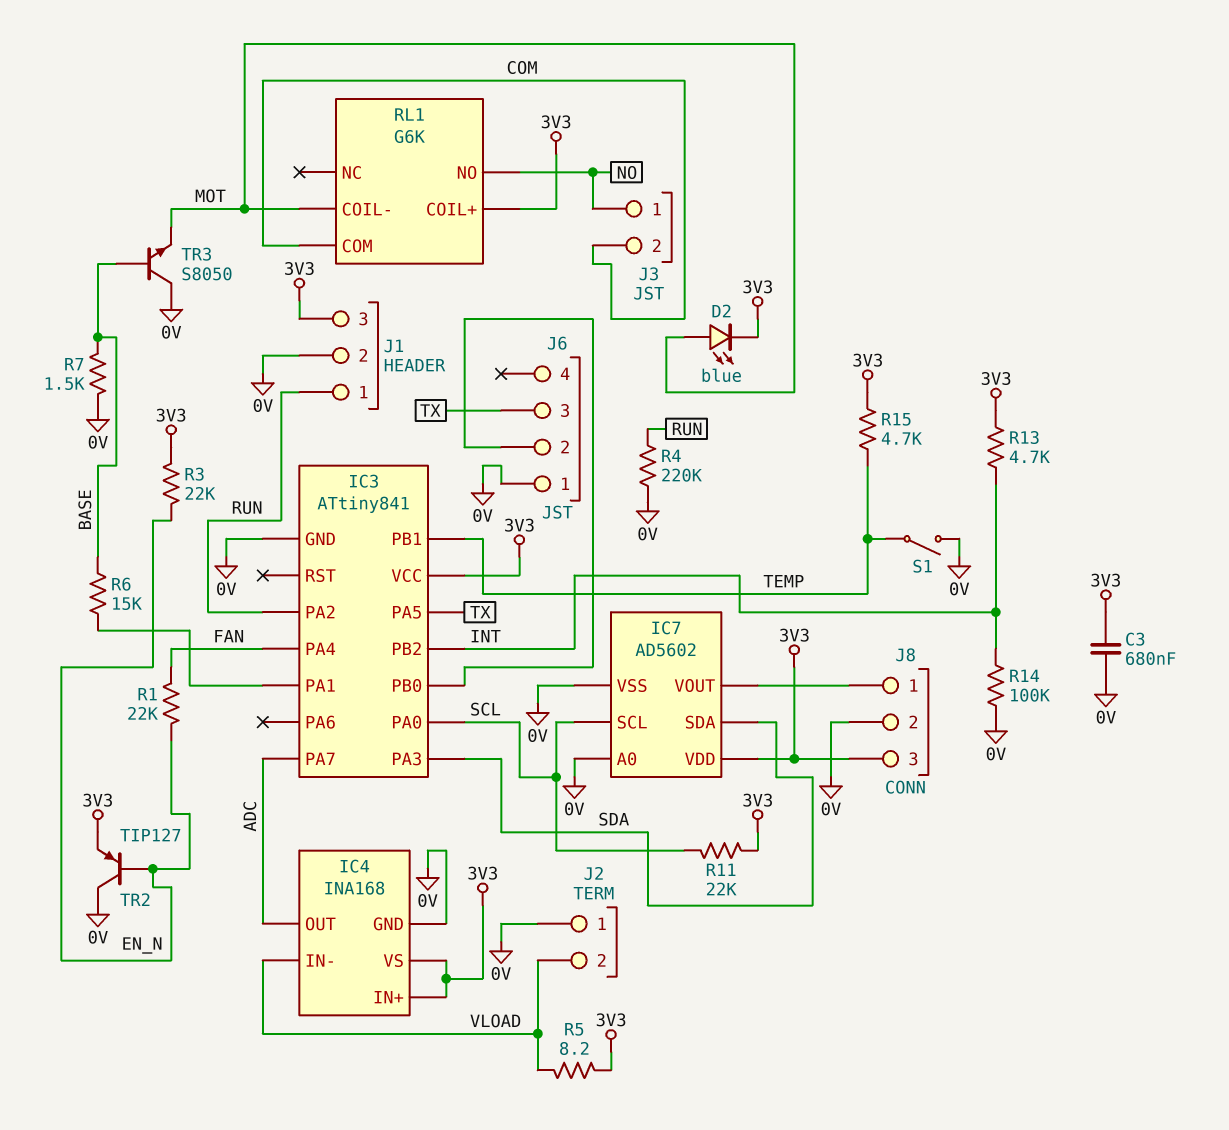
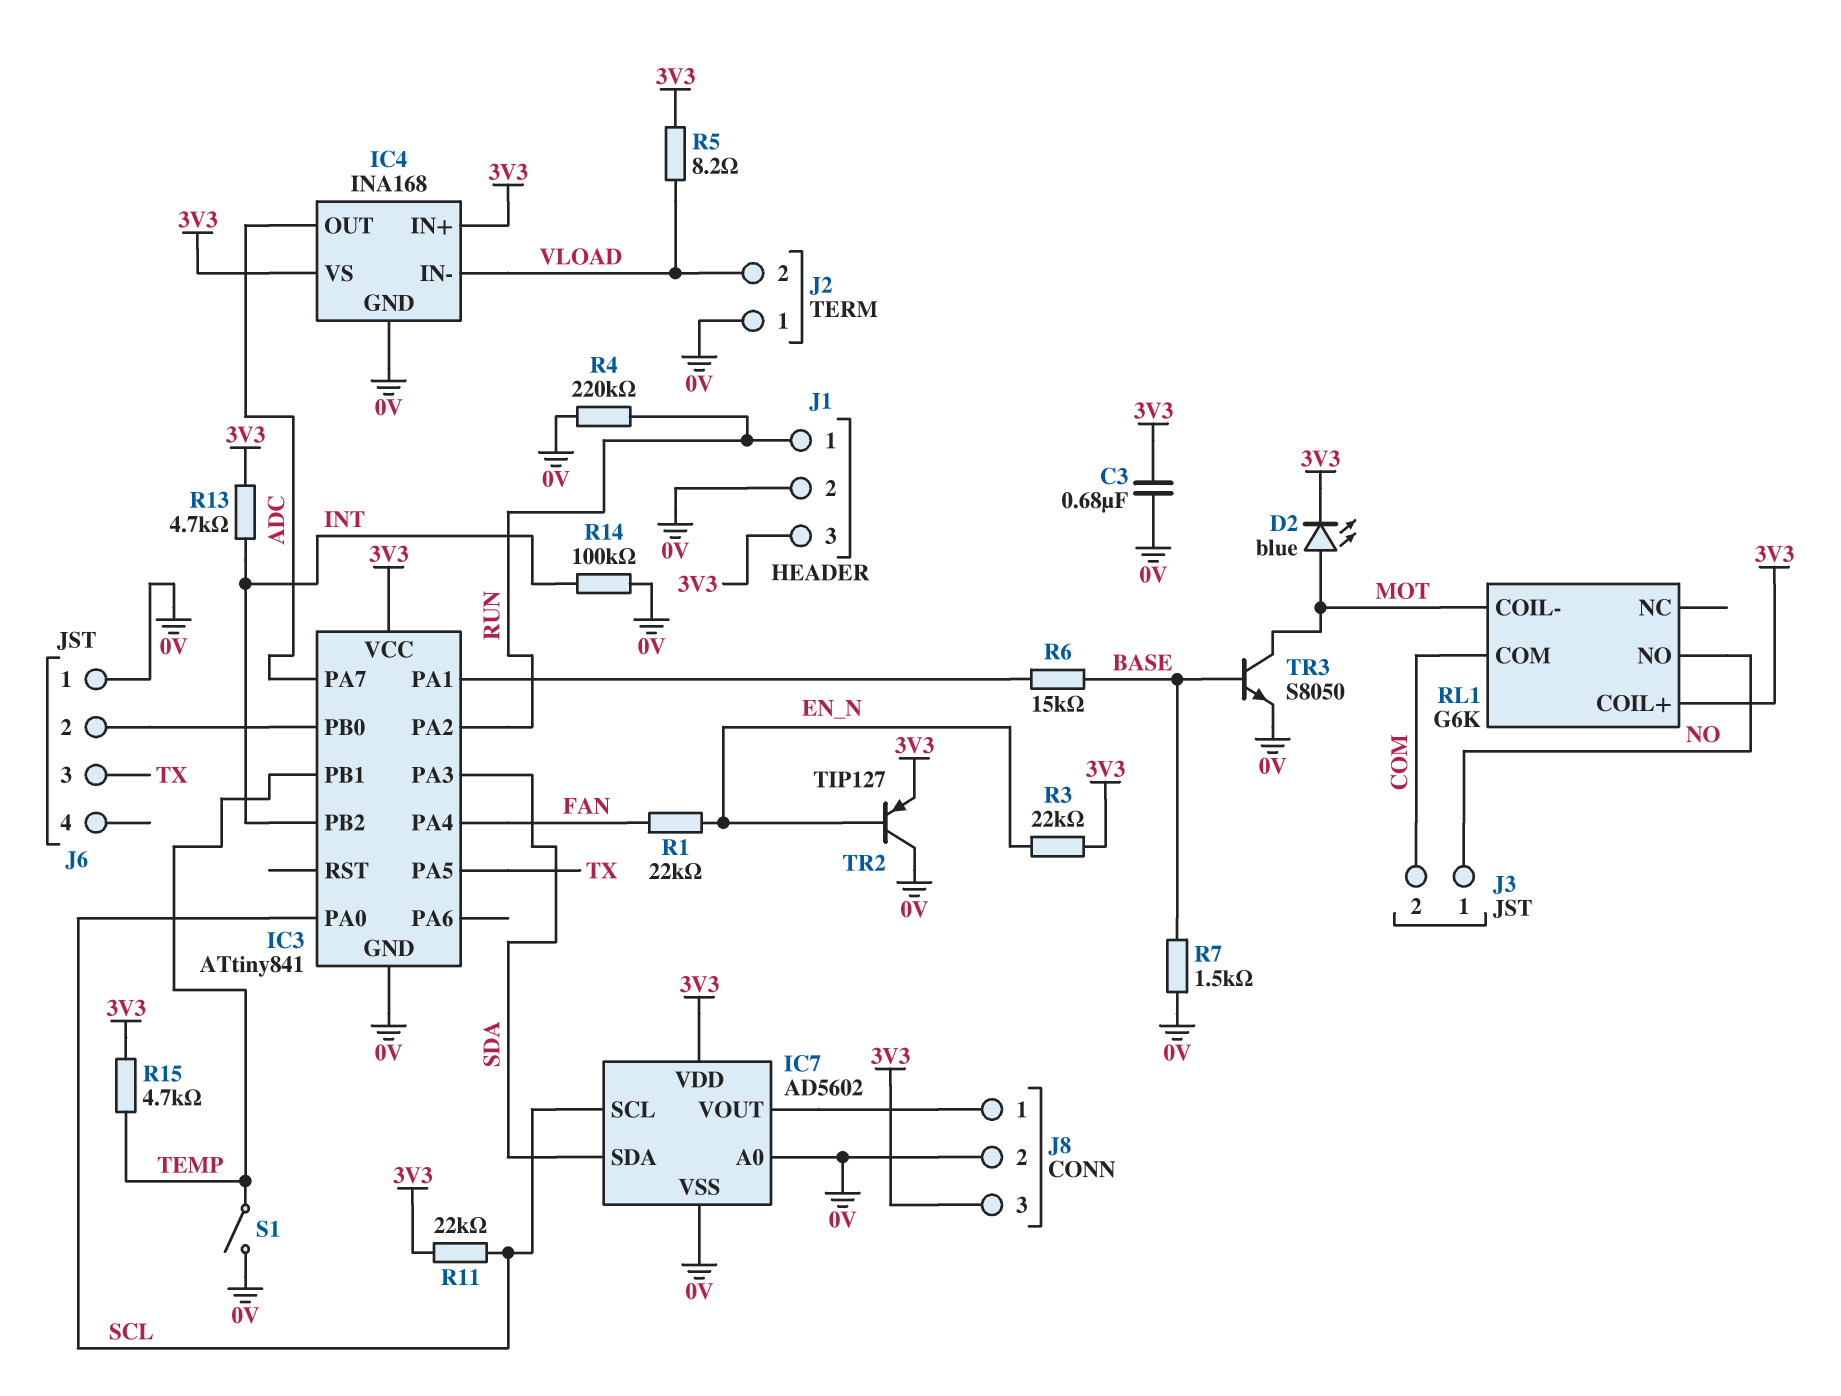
TR3: NPN S8050 (B BASE, C 0V, E MOT) -> NPN S8050 (B BASE, C MOT, E 0V)

